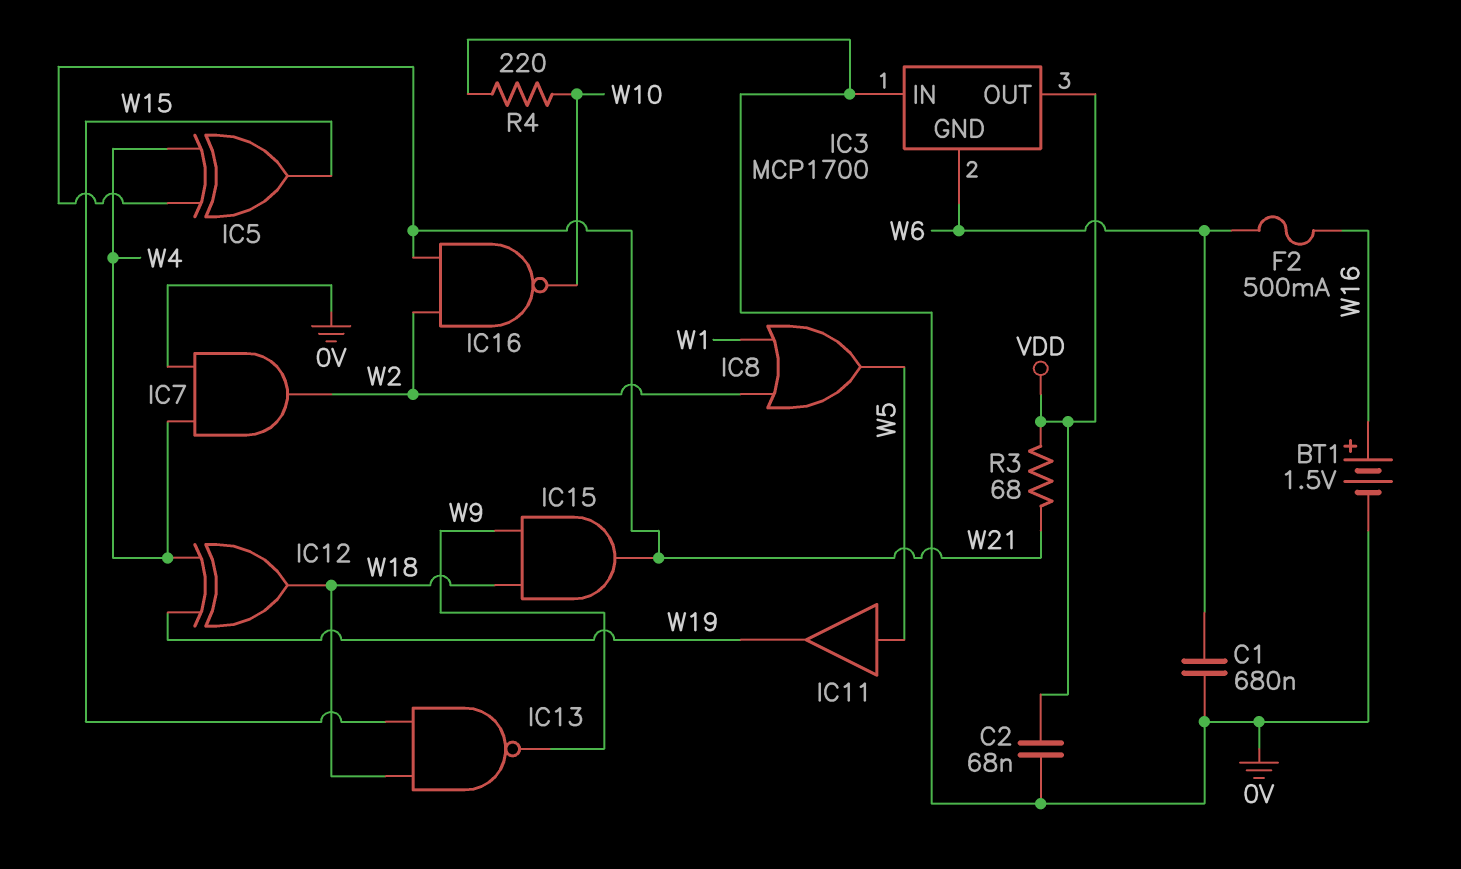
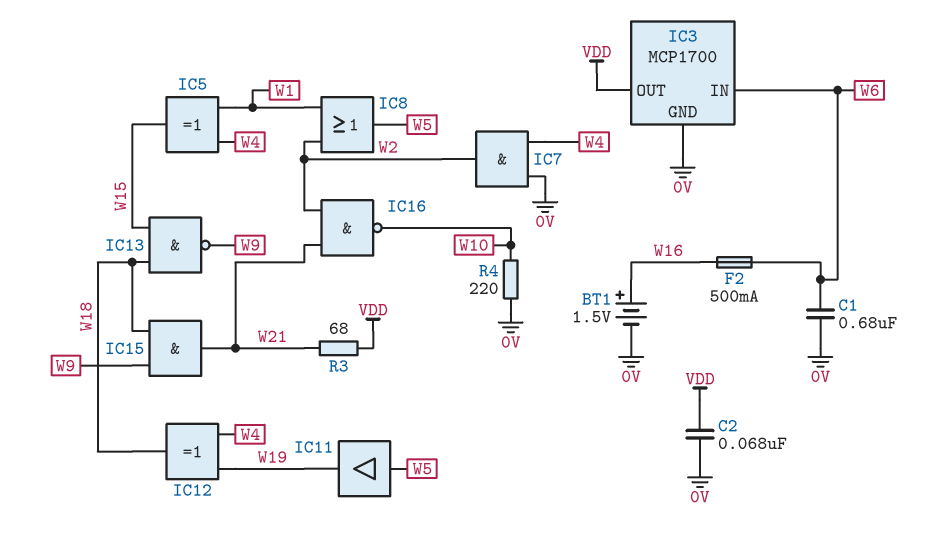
IC3 pin GND: W6 -> 0V
IC3 pin IN: 0V -> W6
IC5: XOR (in W4, in W21, out W15) -> XOR (in W1, in W4, out W15)

